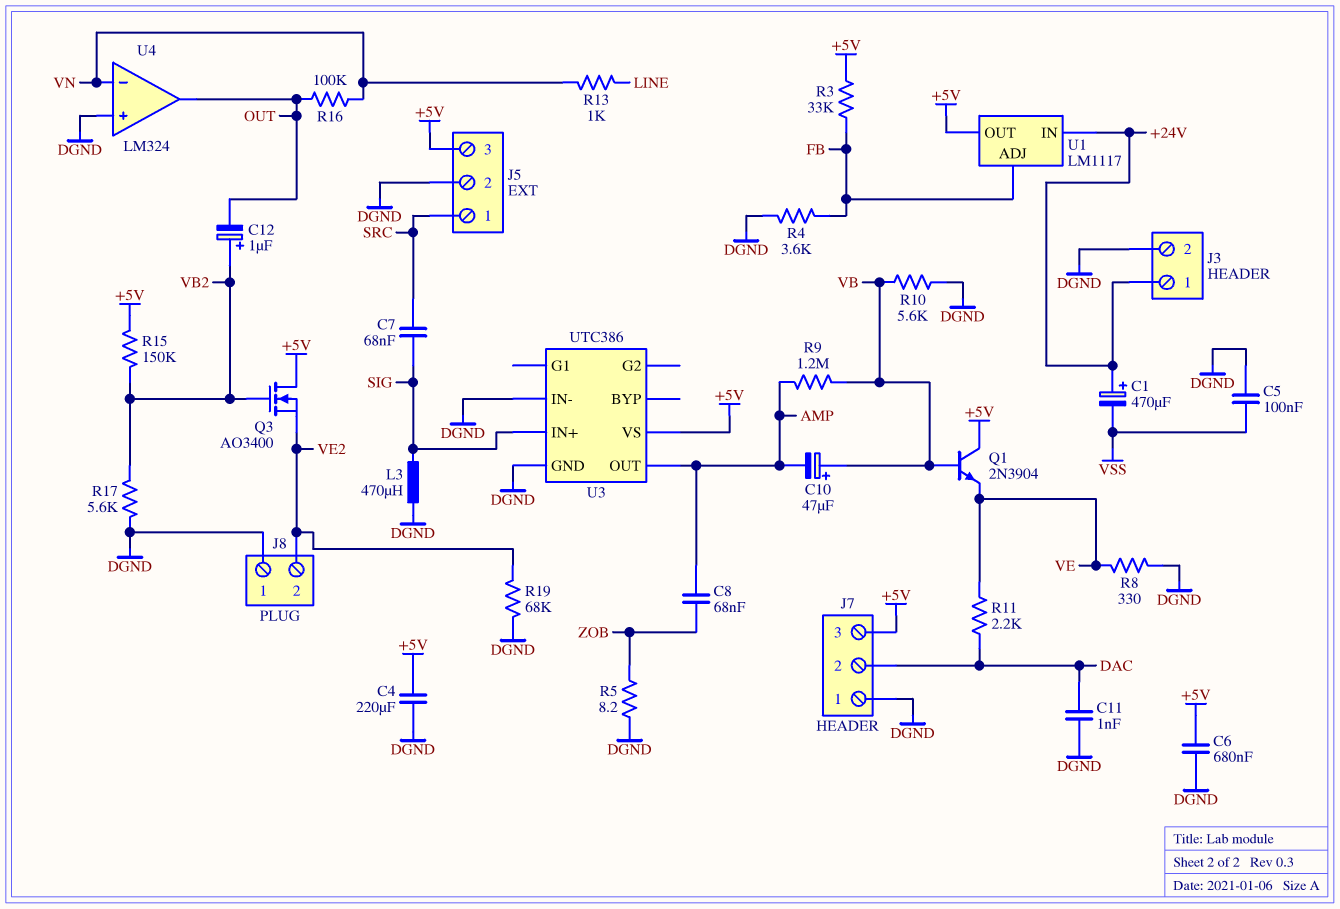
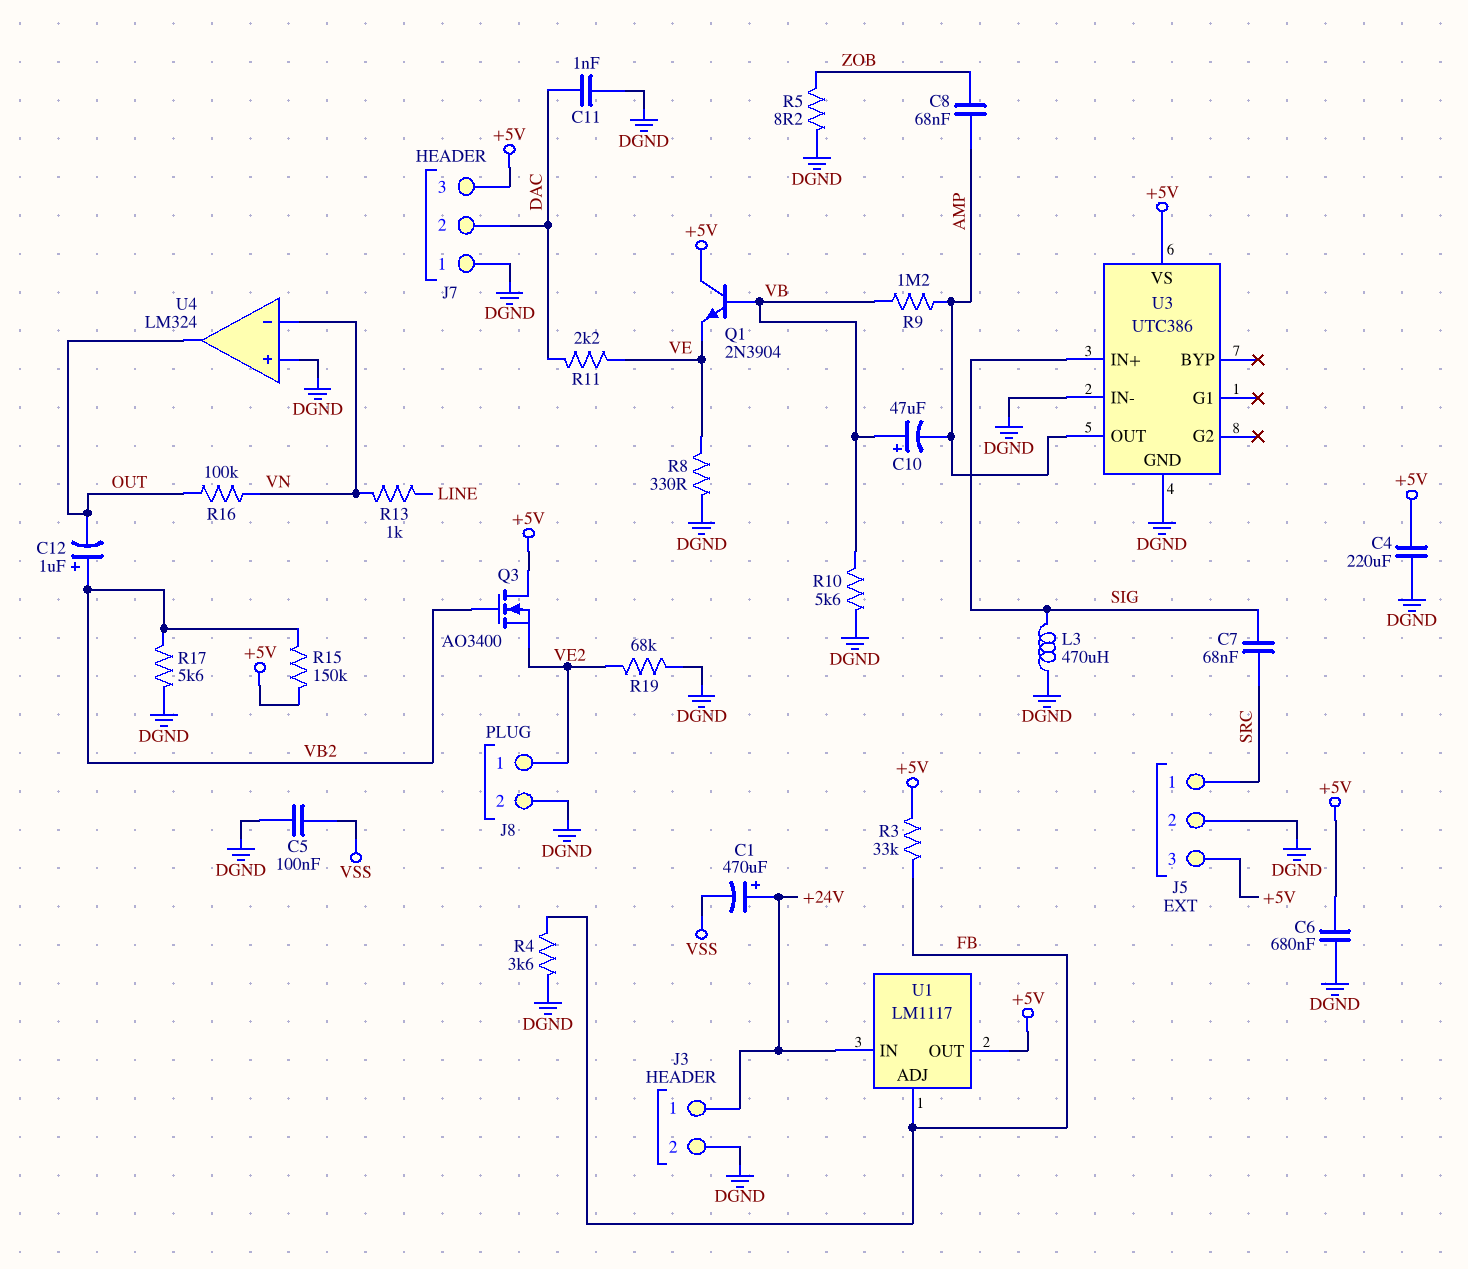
J8 pin 1: DGND -> VE2
J8 pin 2: VE2 -> DGND

